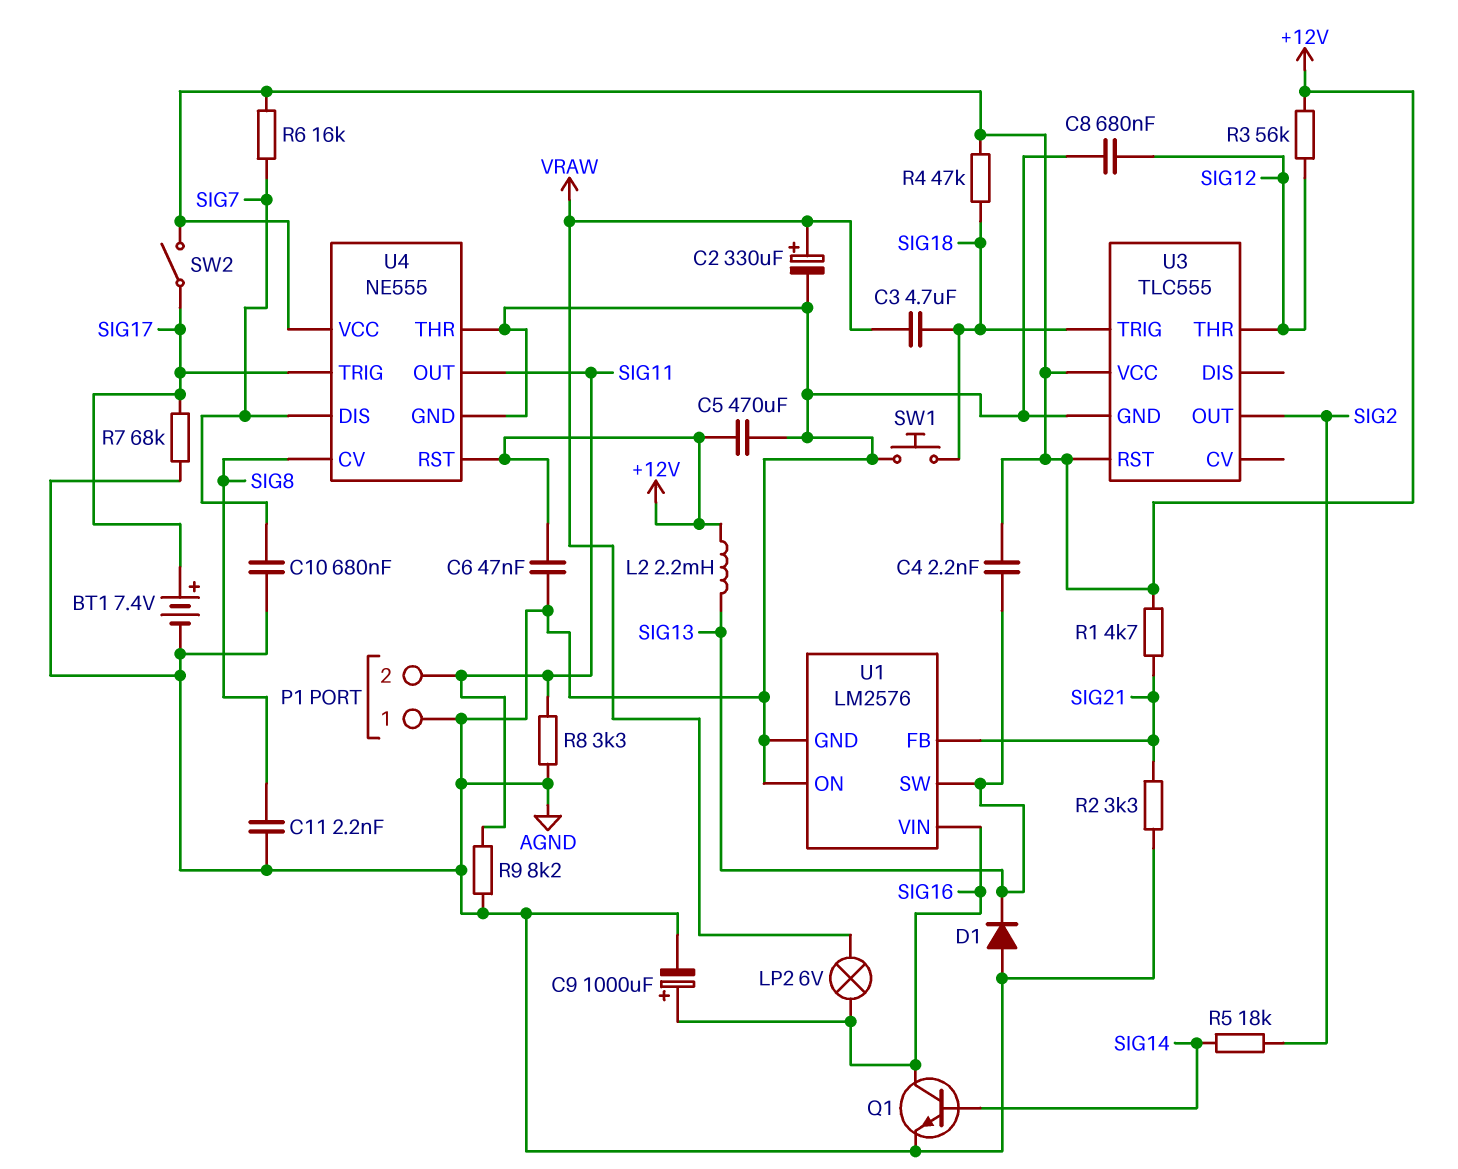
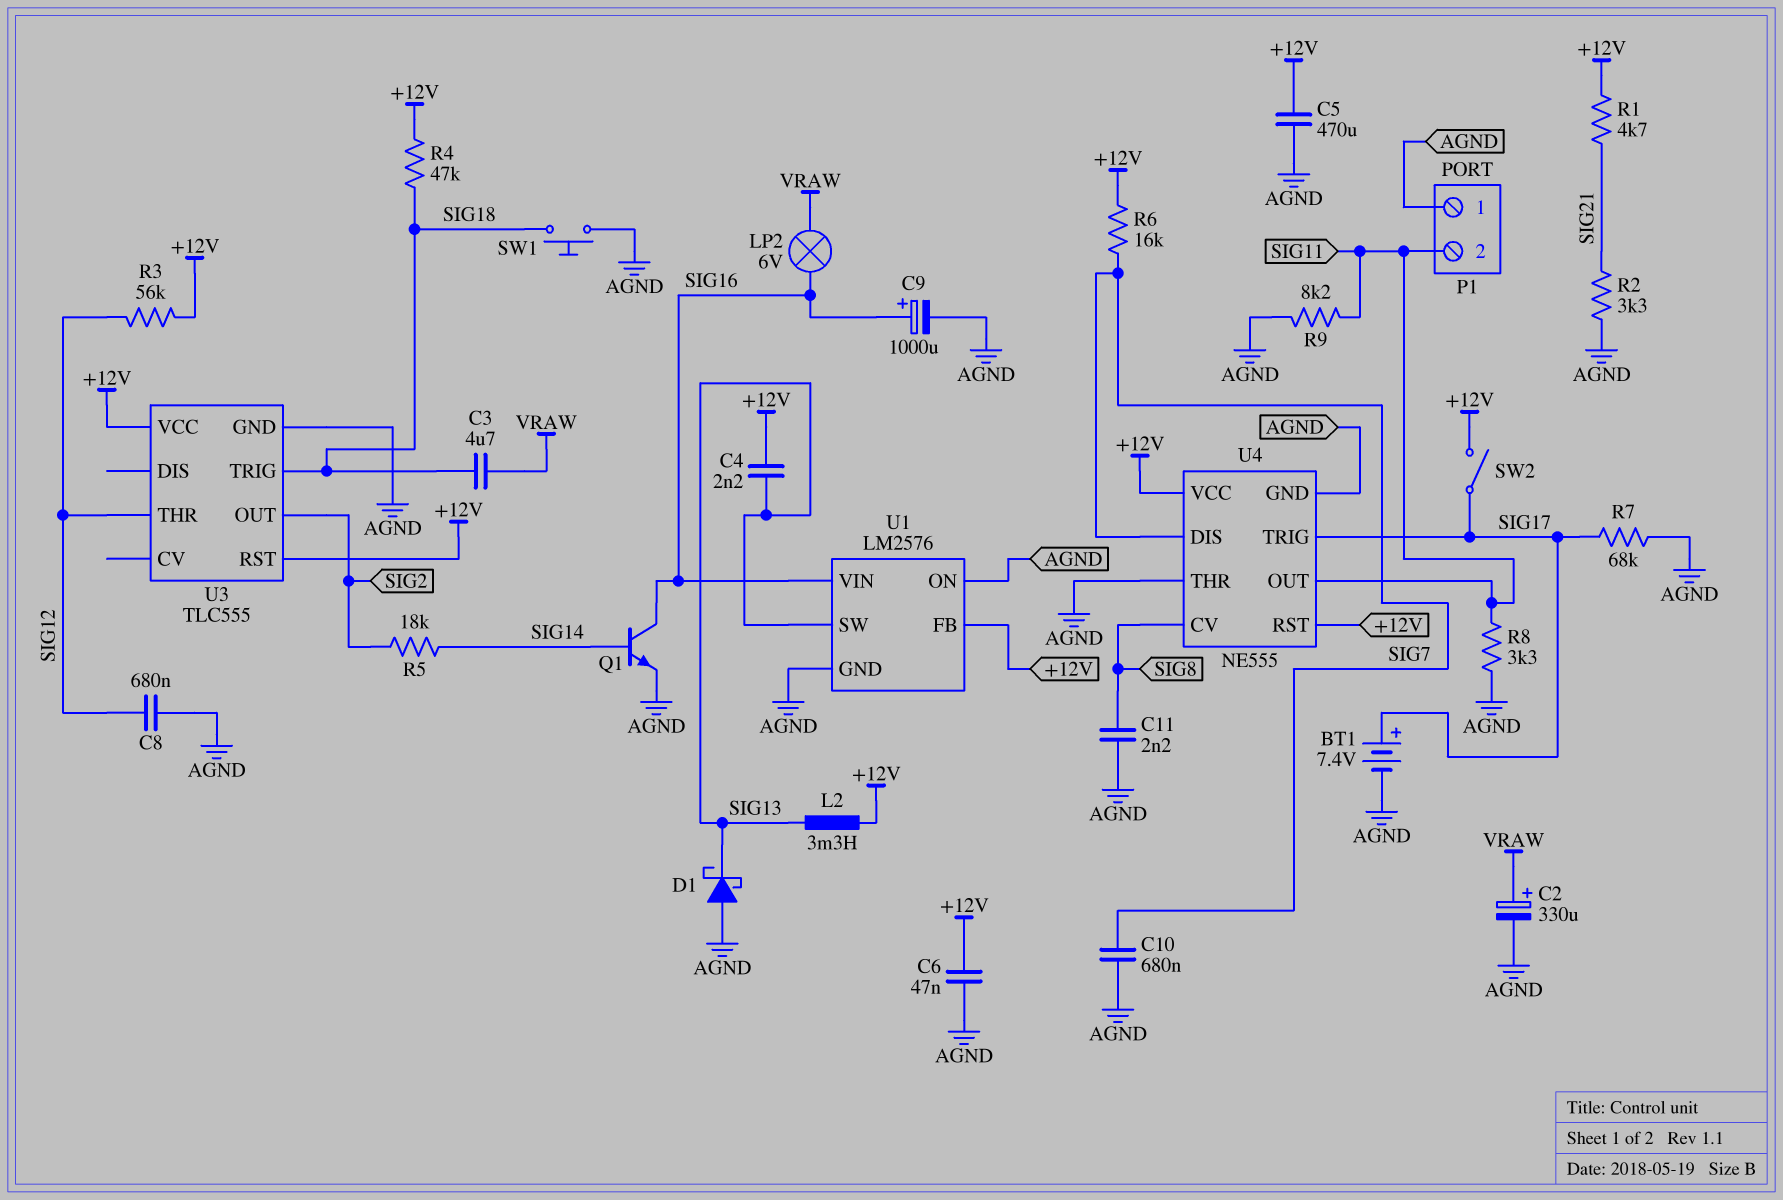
D1: diode (A AGND, K SIG13) -> schottky (A AGND, K SIG13)
L2: 2.2mH (+12V, SIG13) -> 3.3mH (+12V, SIG13)
U1 pin FB: SIG21 -> +12V

